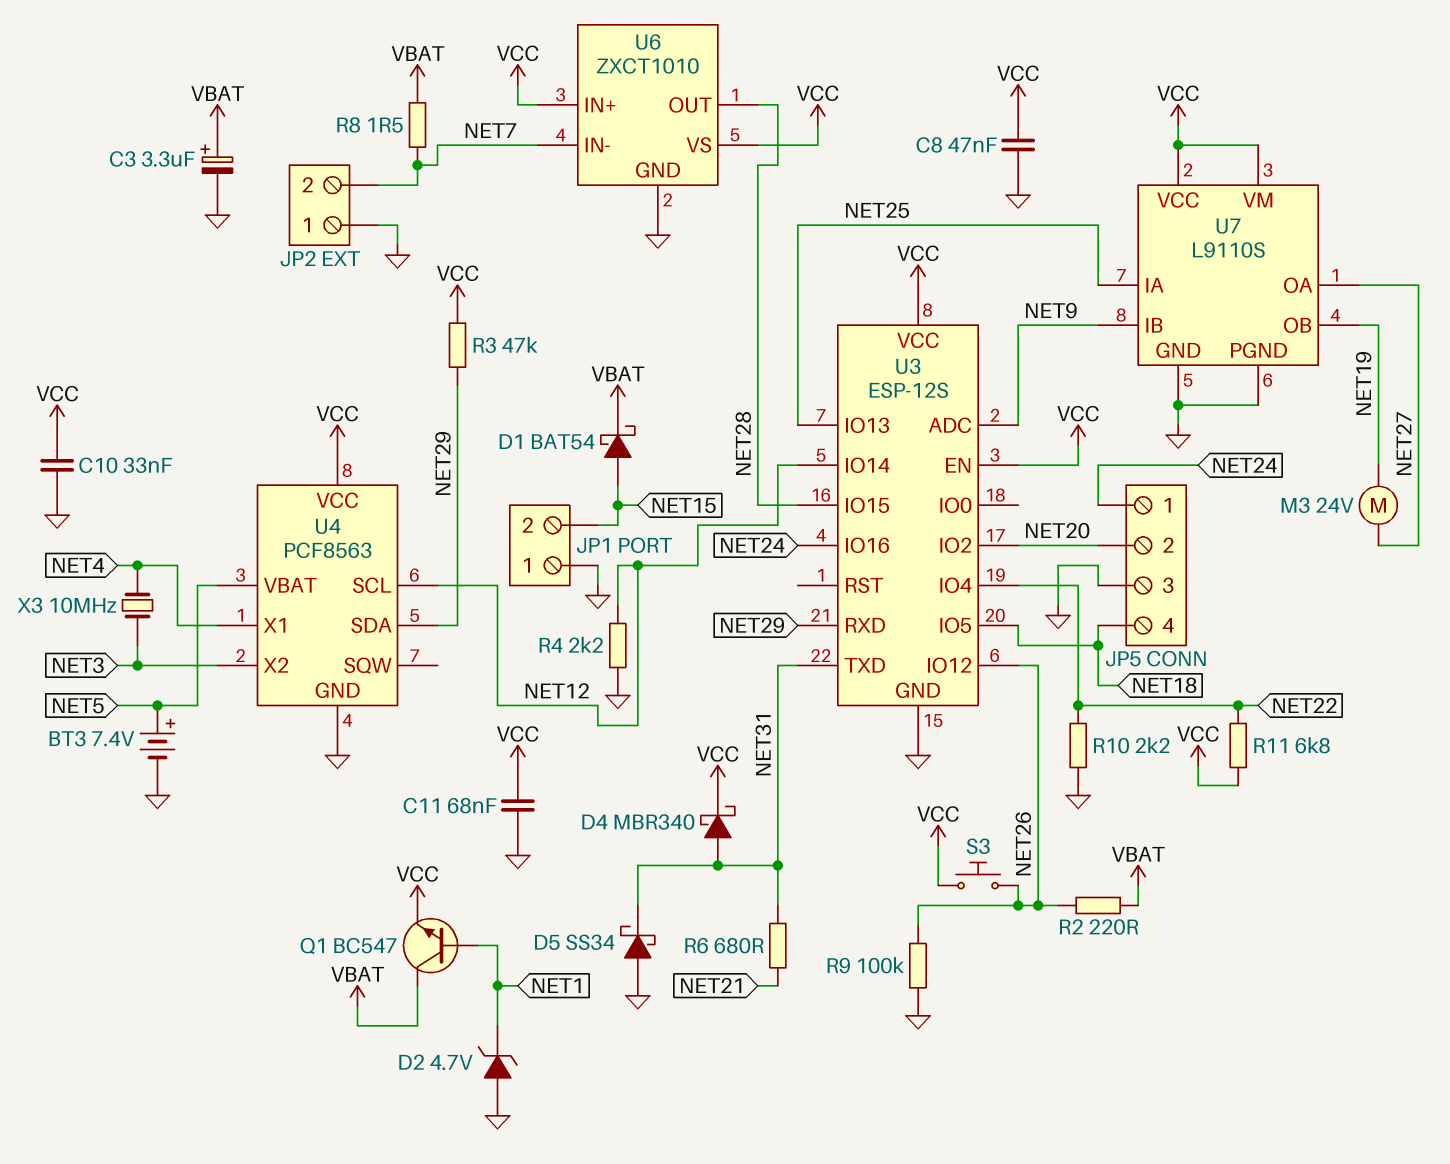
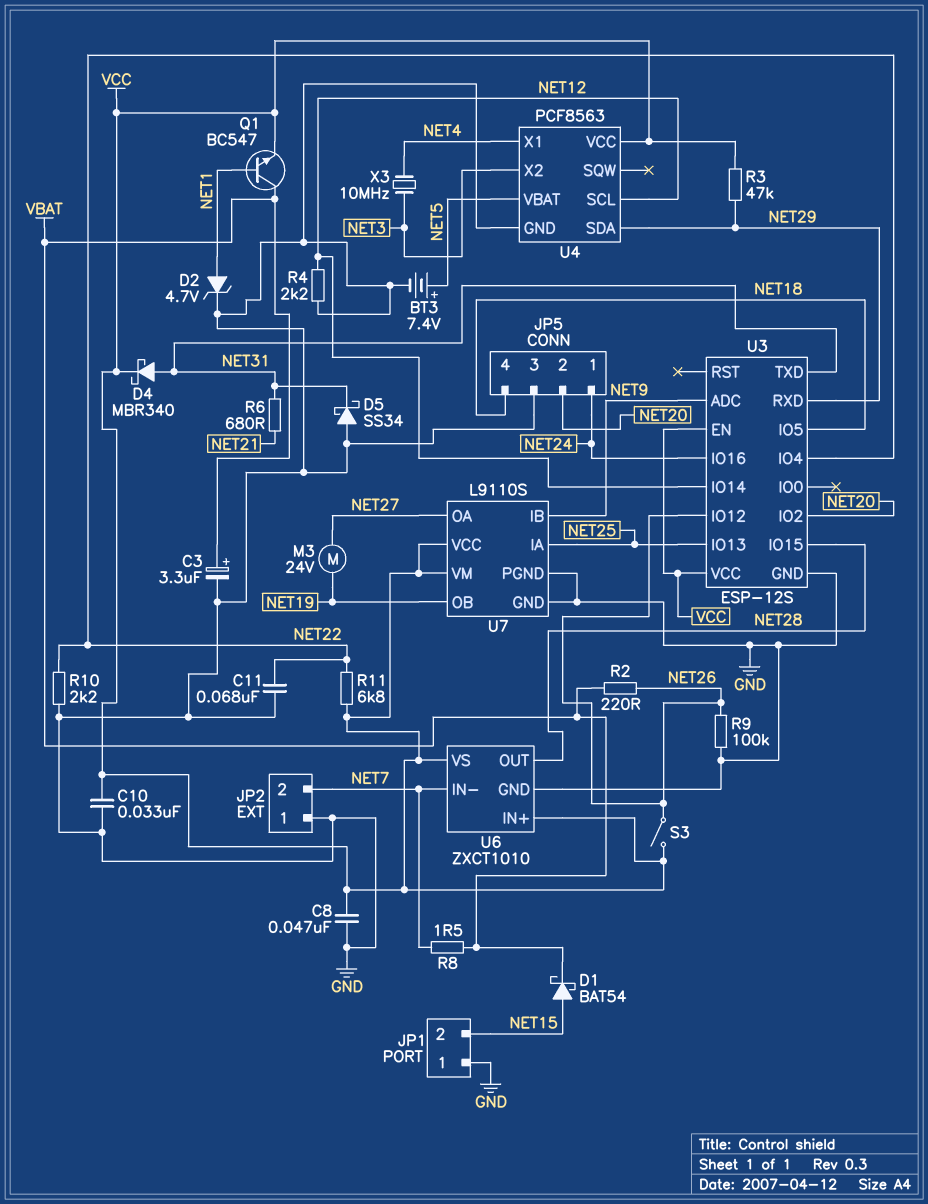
C11: 68nF (GND, VCC) -> 68nF (GND, NET22)
D2: zener 4.7V (A GND, K NET1) -> zener 4.7V (A NET1, K GND)
S3: button (NET26, VCC) -> switch (NET26, VCC)

